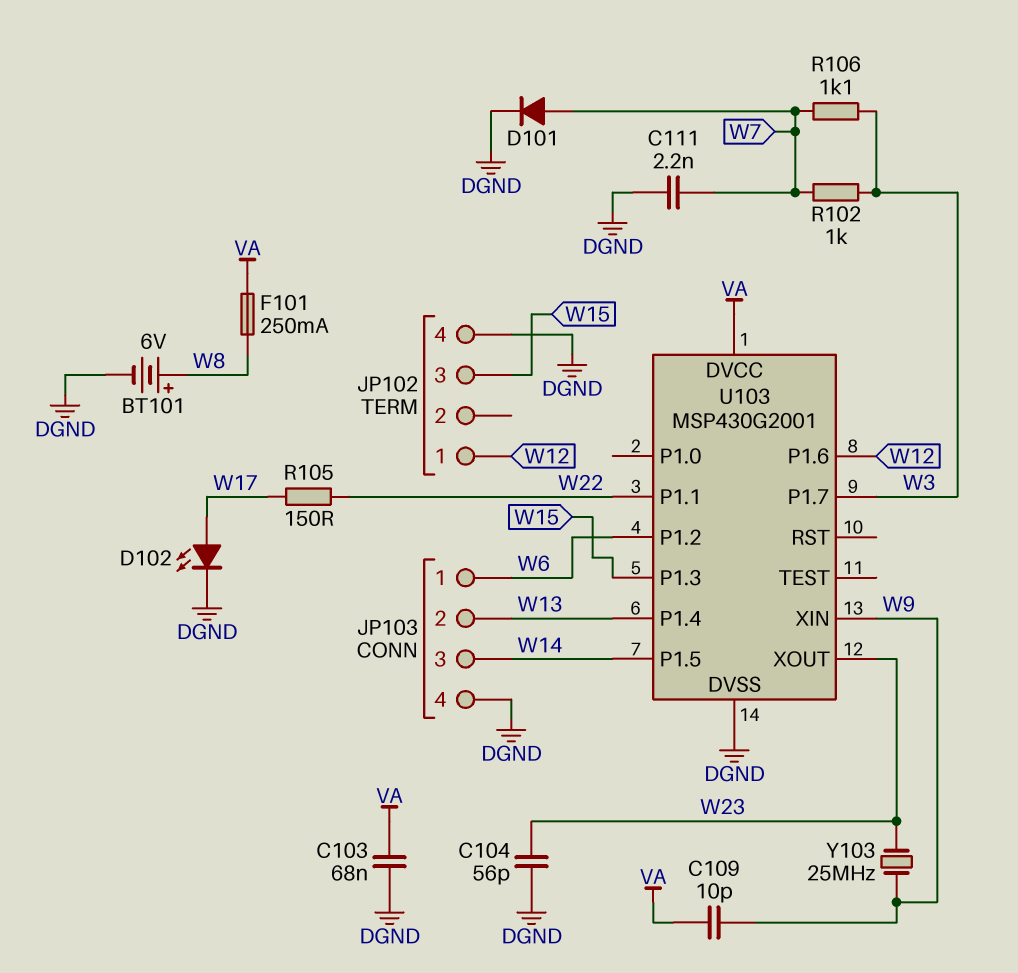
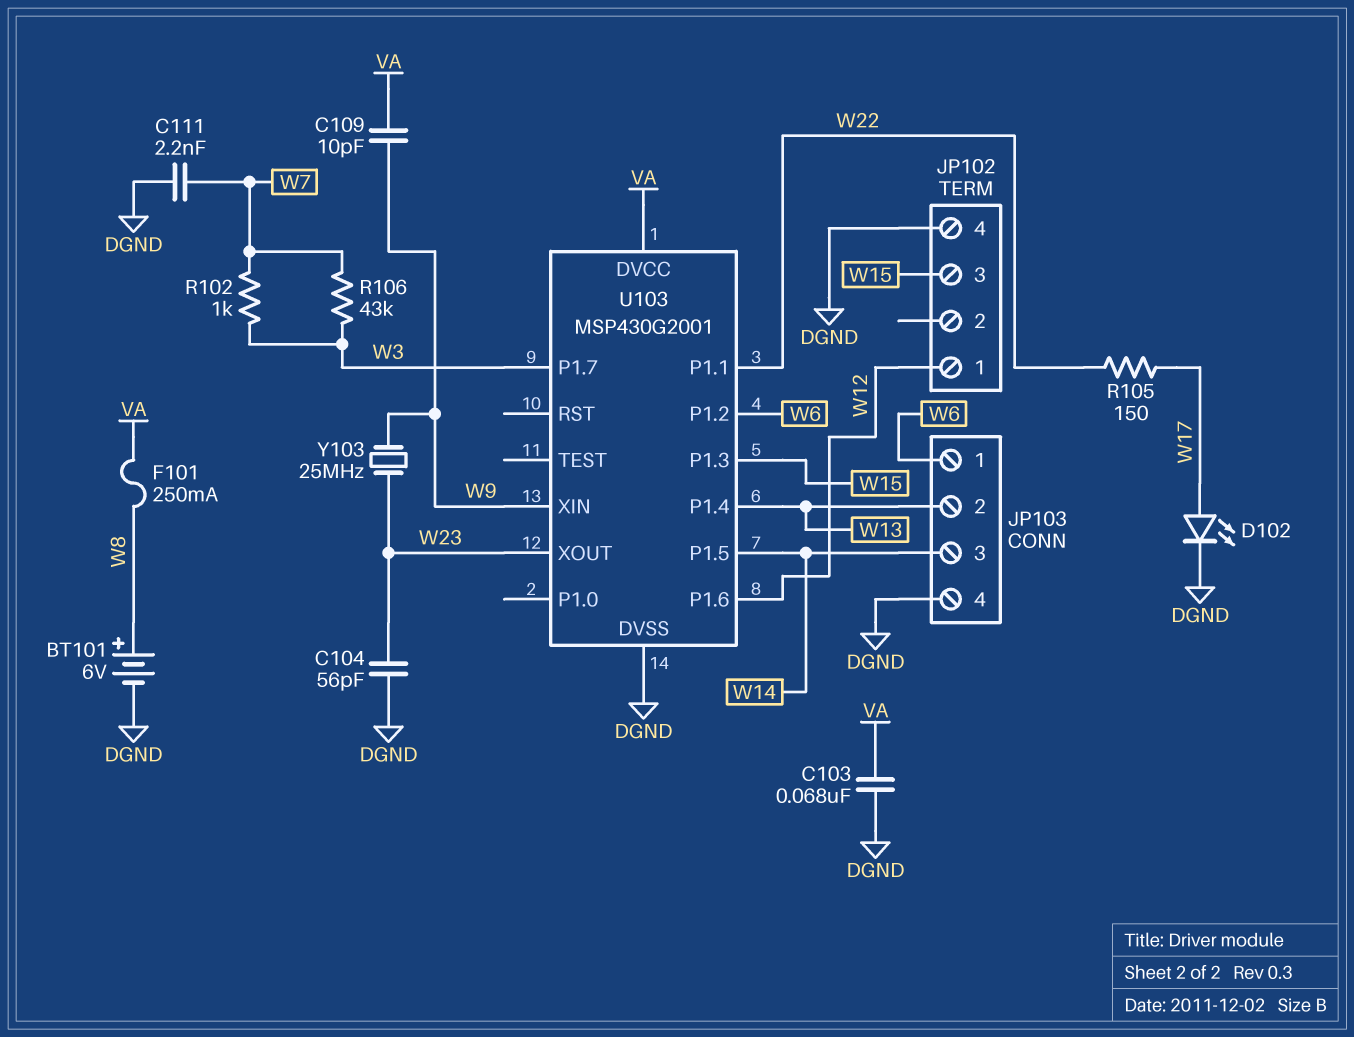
D101: diode (A W7, K DGND) -> none
R106: 1.1k (W3, W7) -> 43k (W3, W7)

